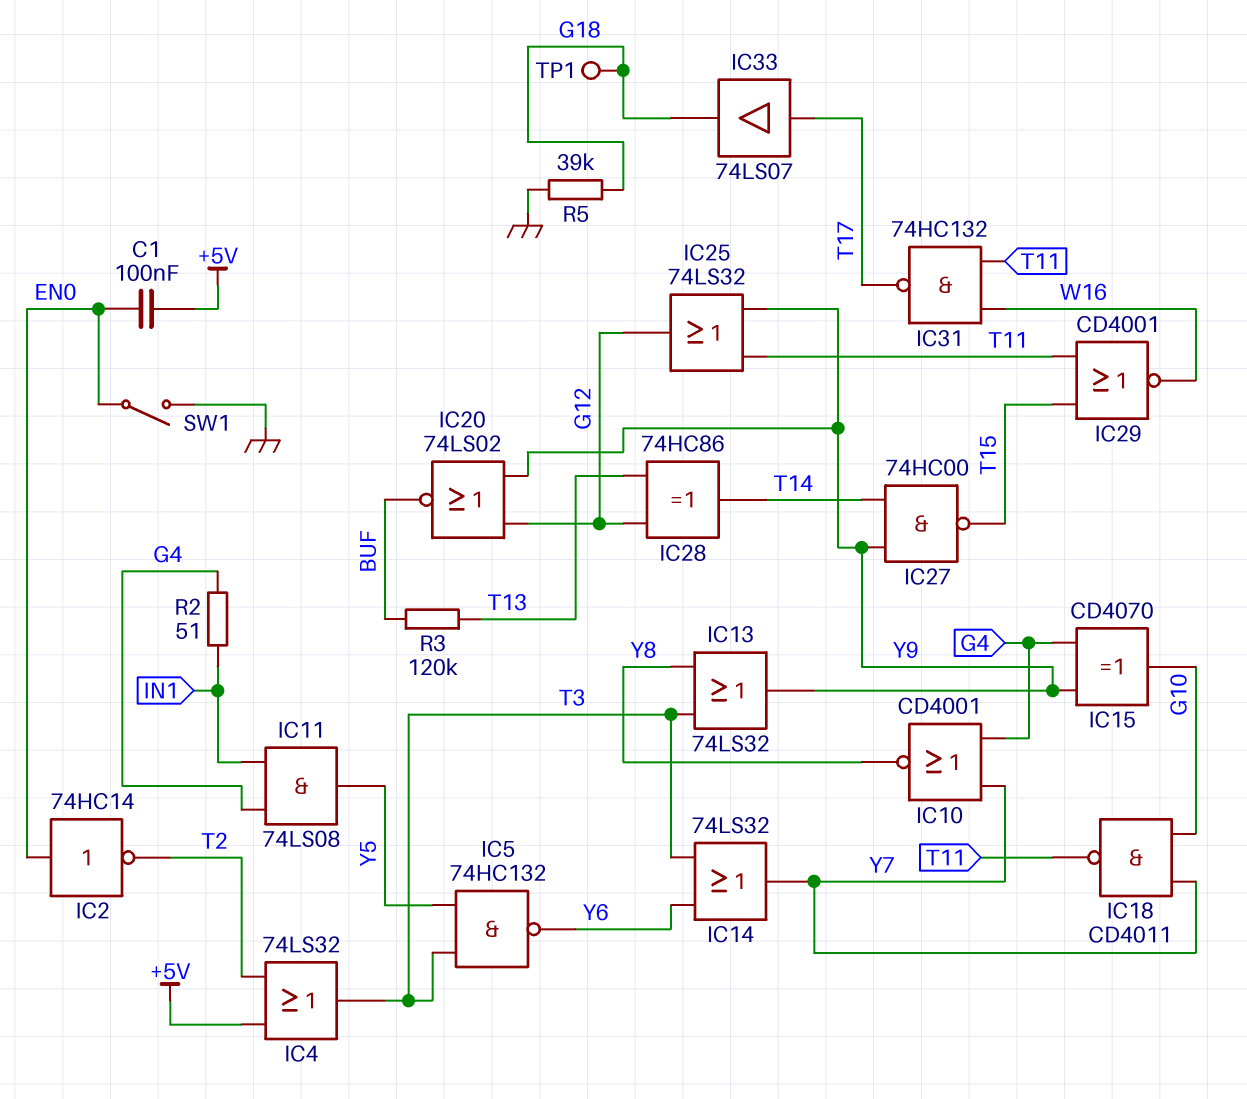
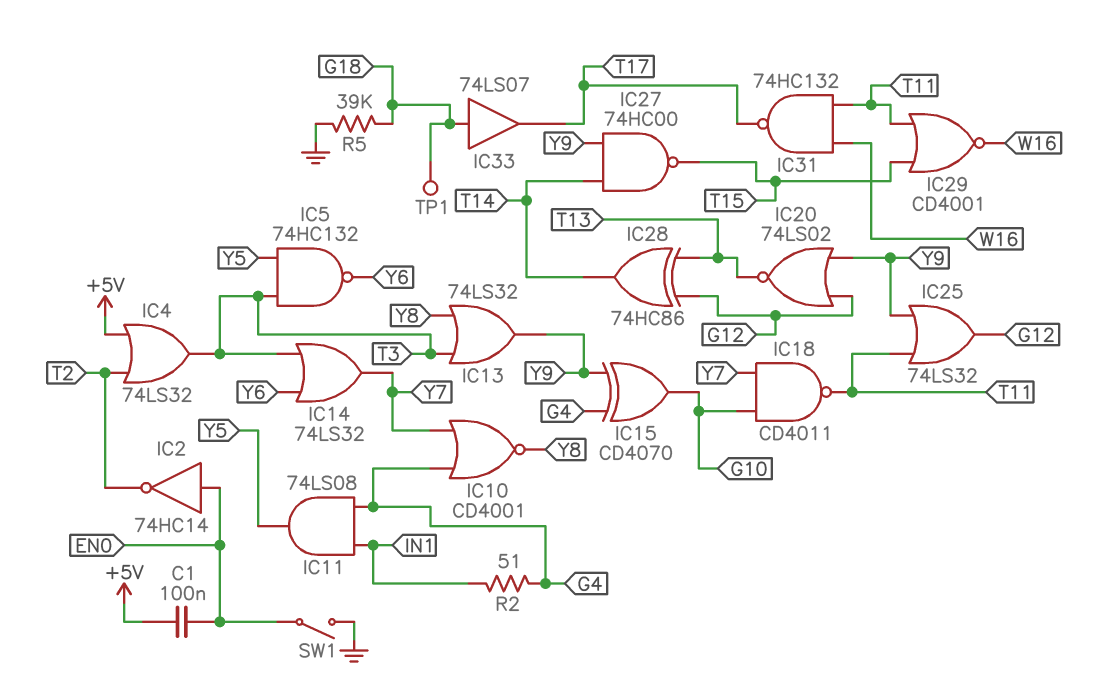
IC20: NOR 74LS02 (in G12, in Y9, out BUF) -> NOR 74LS02 (in G12, in Y9, out T13)
IC33: buffer 74LS07 (in T17, out G18) -> buffer 74LS07 (in G18, out T17)
R3: 120k (BUF, T13) -> none

